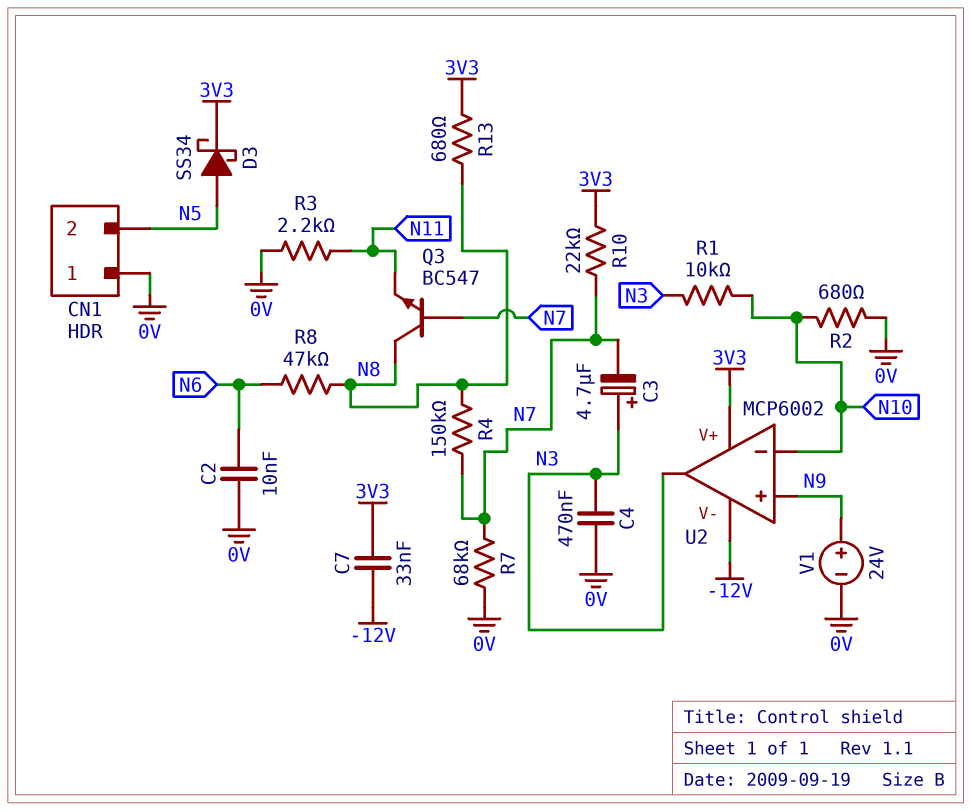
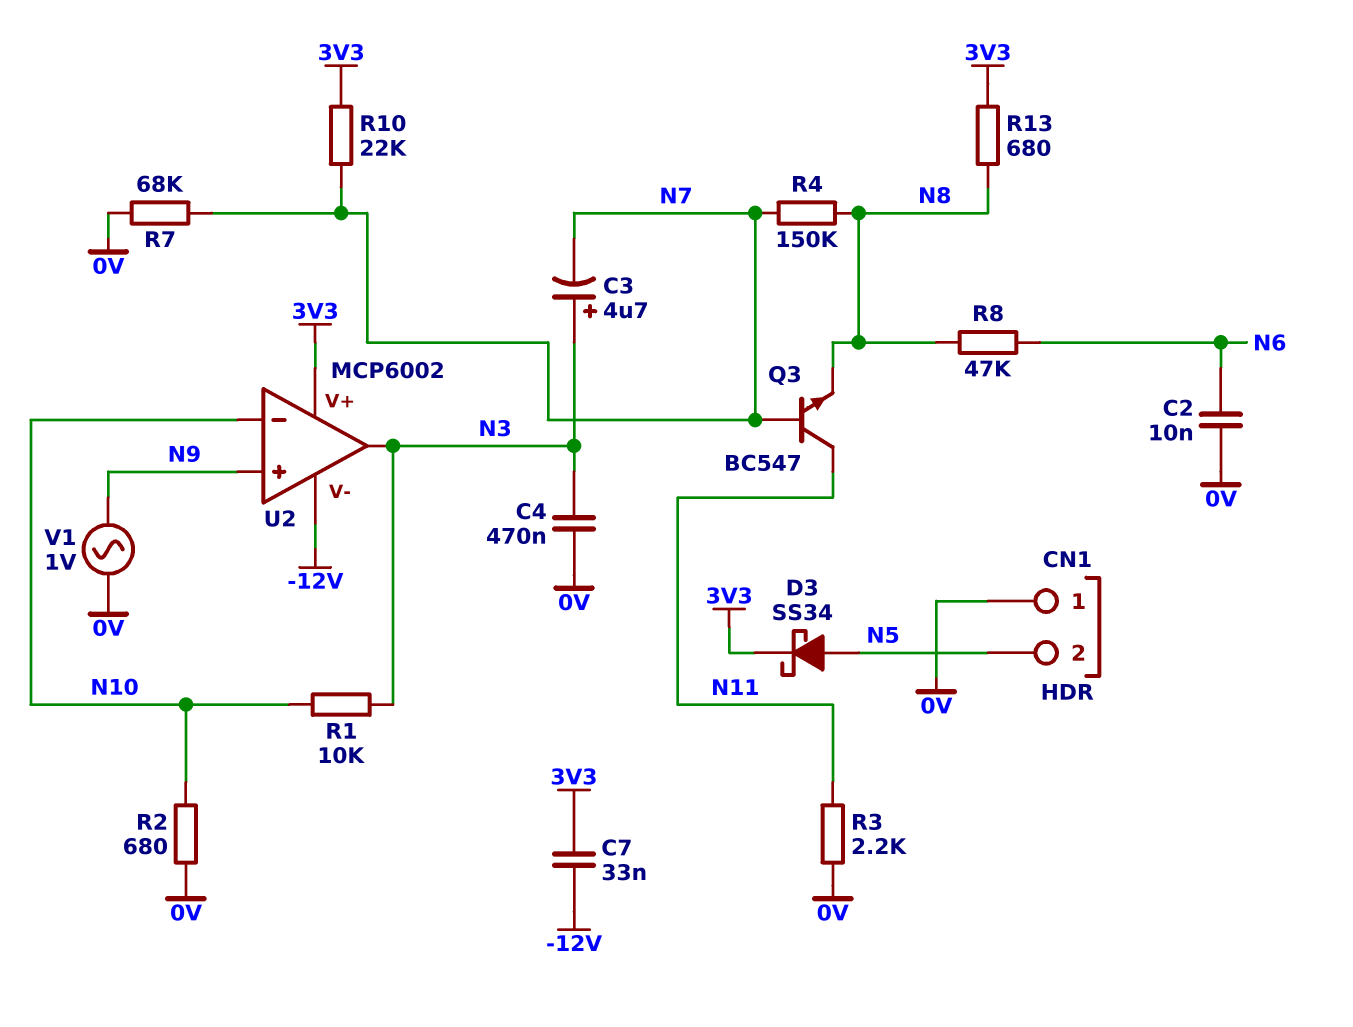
Q3: NPN BC547 (B N7, C N8, E N11) -> NPN BC547 (B N7, C N11, E N8)
V1: 24V (plus N9, minus 0V) -> AC 1V (0V, N9)

